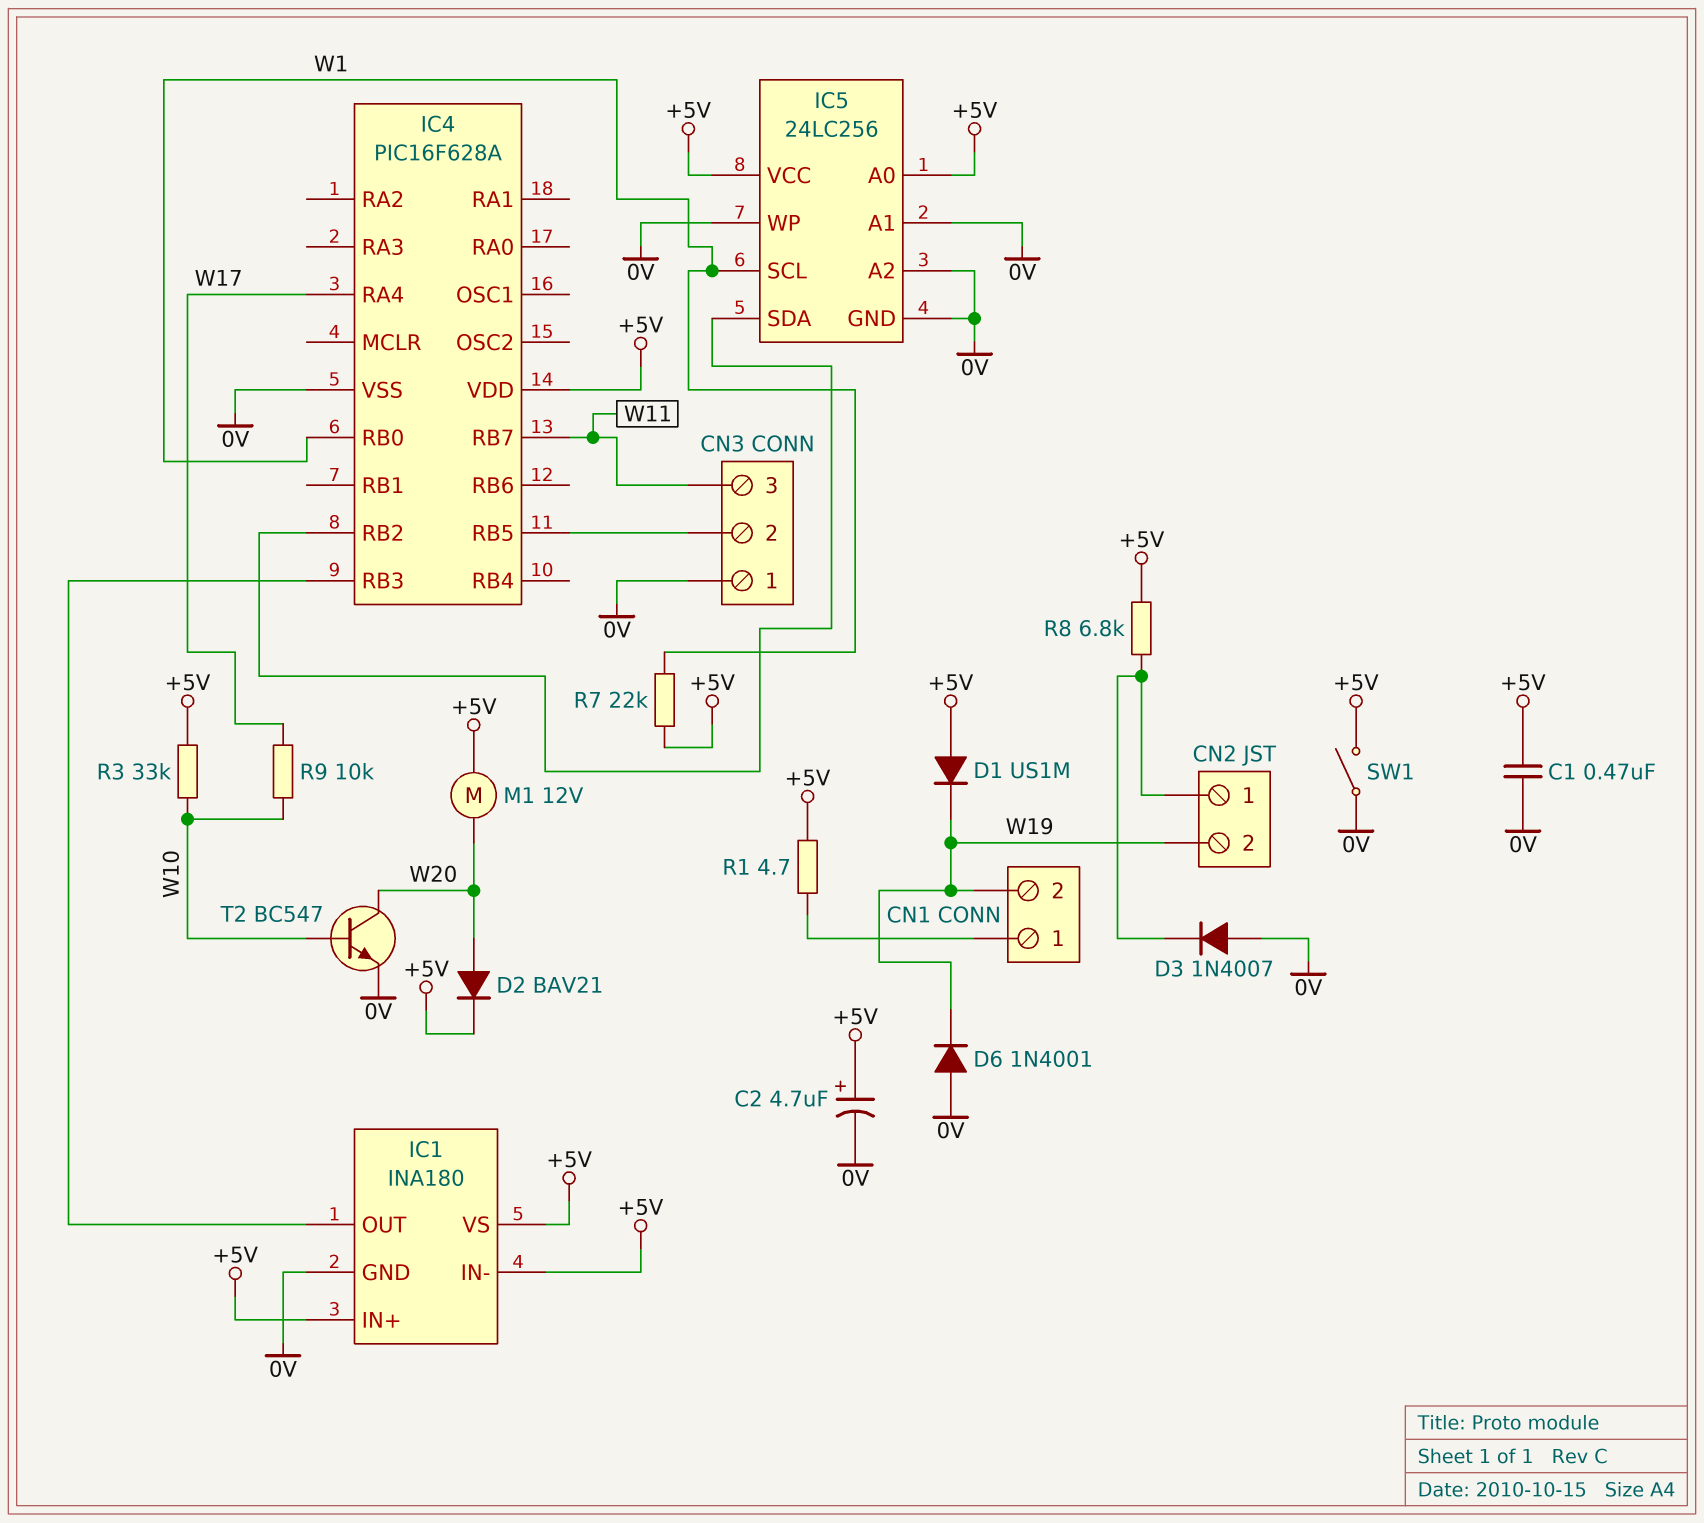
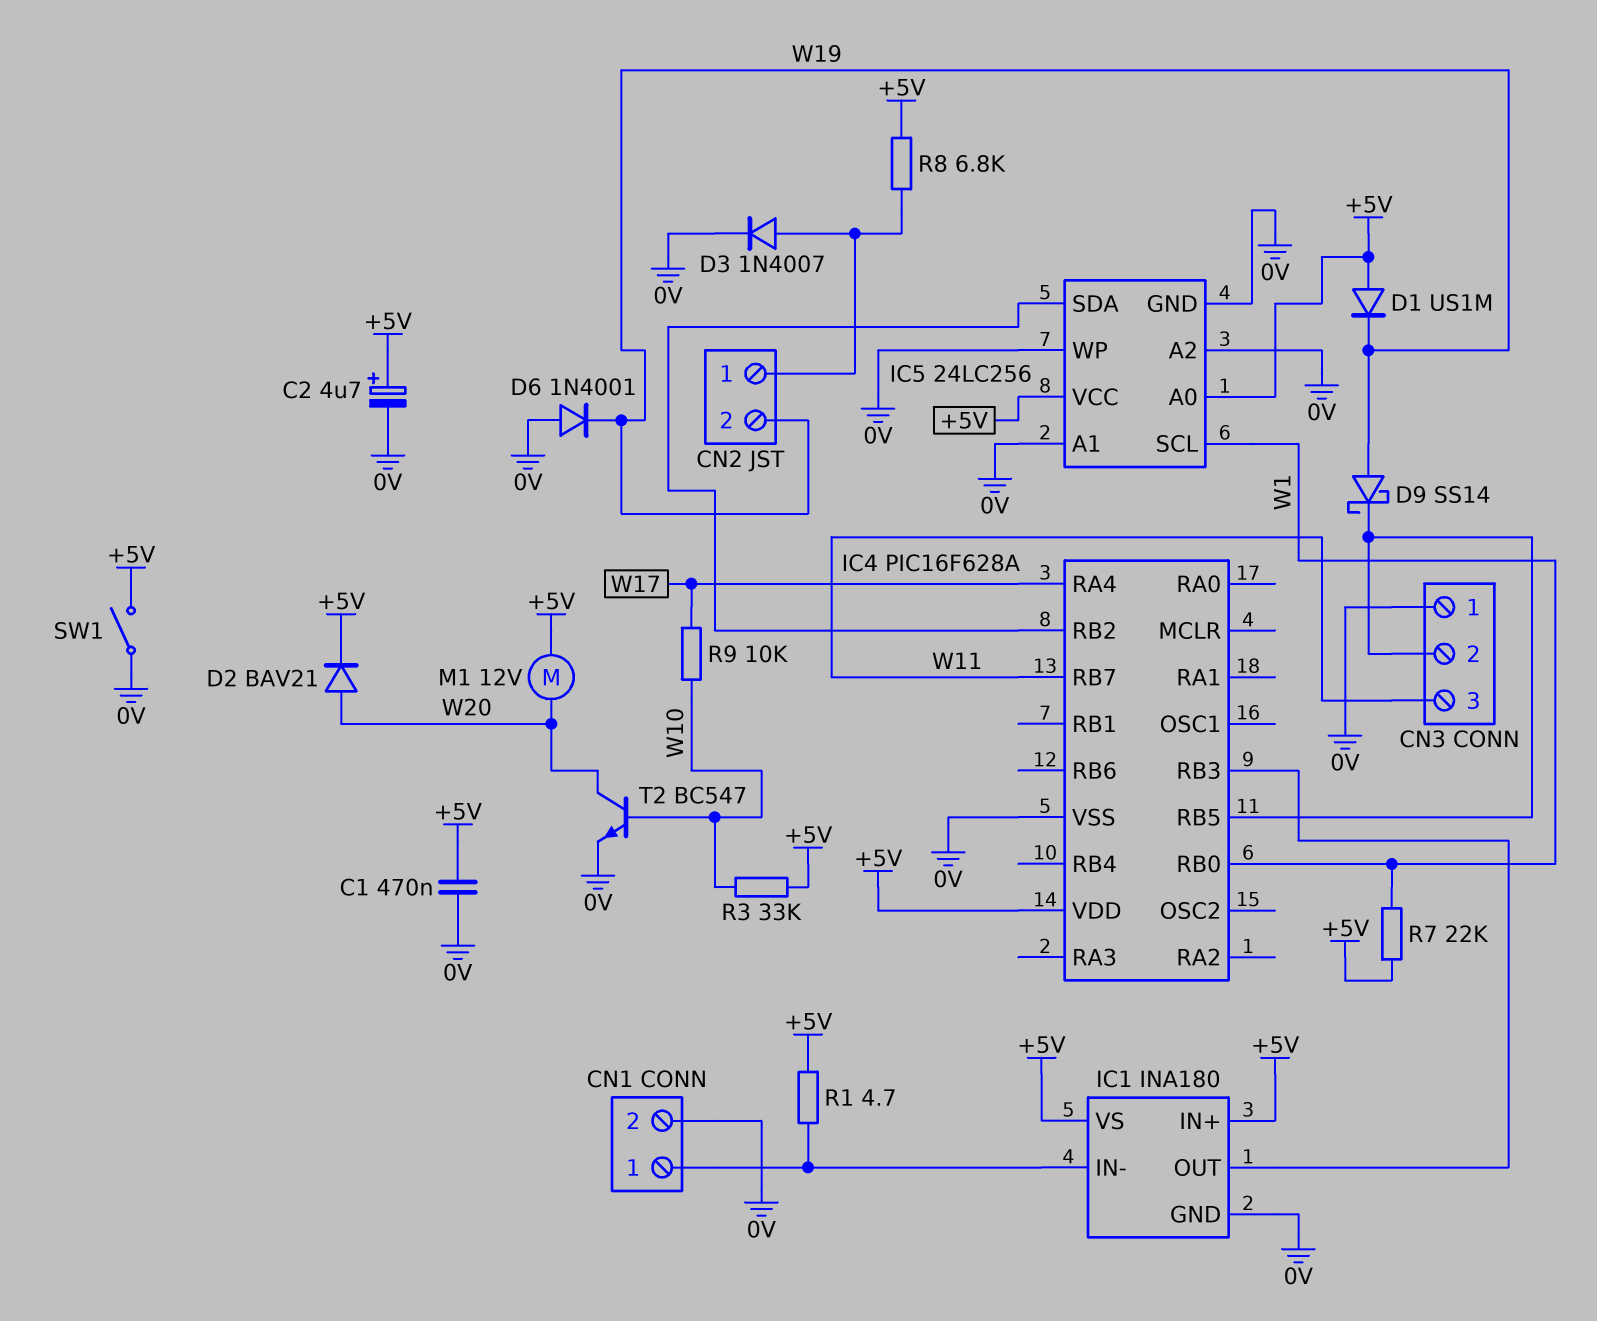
CN1 pin 2: W19 -> 0V
D3: diode 1N4007 (A 0V, K CN2/1) -> diode 1N4007 (A CN2/1, K 0V)
D9: none -> schottky SS14 (A W19, K CN3/2)
IC1 pin IN-: +5V -> CN1/1

